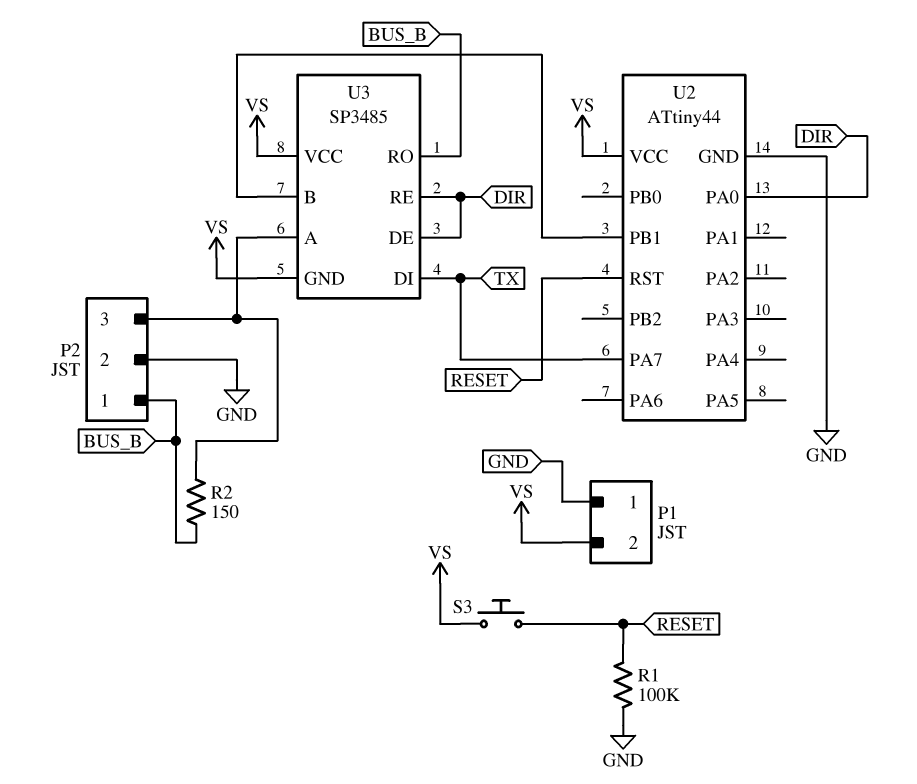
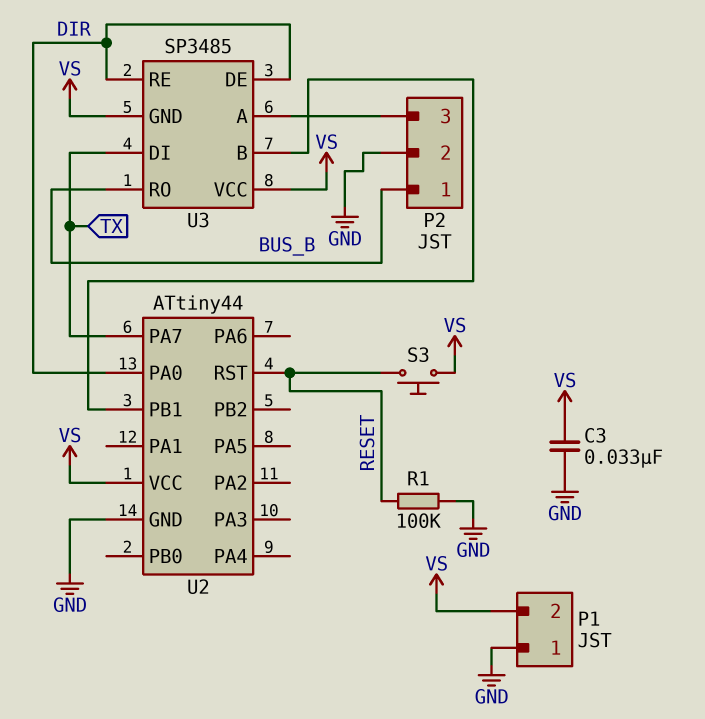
C3: none -> 33nF (GND, VS)
R2: 150 (BUS_B, P2/3) -> none

